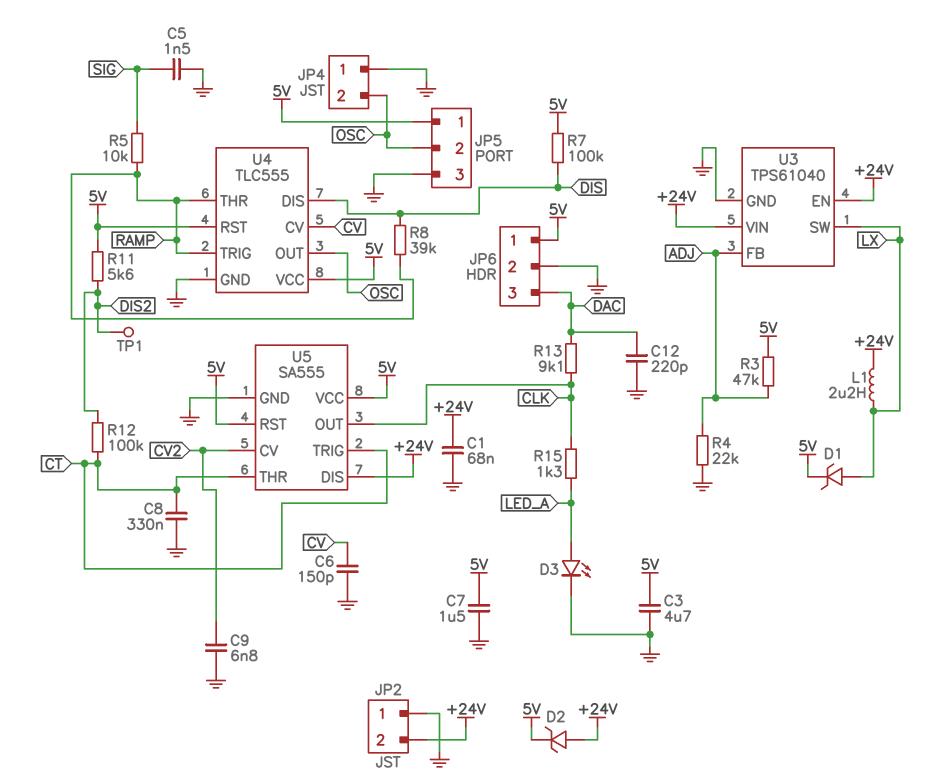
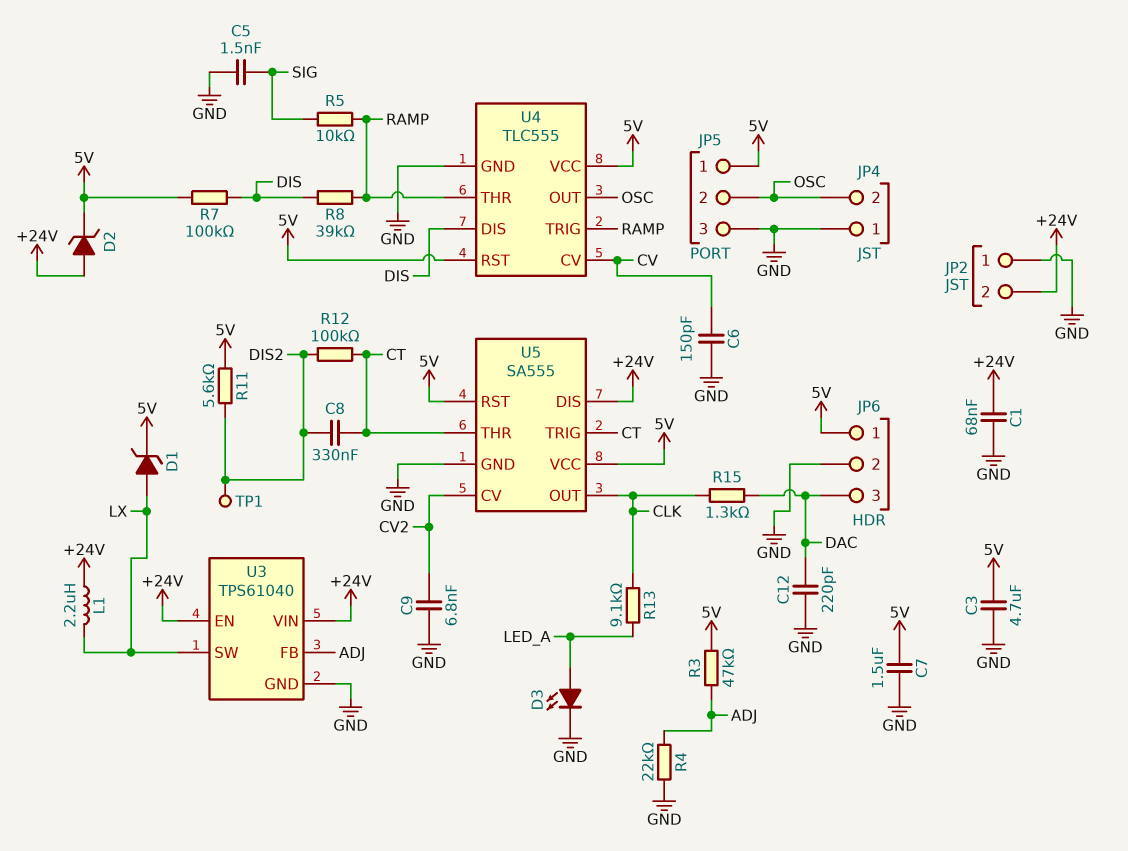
C8: 330nF (CT, GND) -> 330nF (CT, DIS2)
R13: 9.1k (CLK, DAC) -> 9.1k (CLK, LED_A)
R15: 1.3k (CLK, LED_A) -> 1.3k (CLK, DAC)

